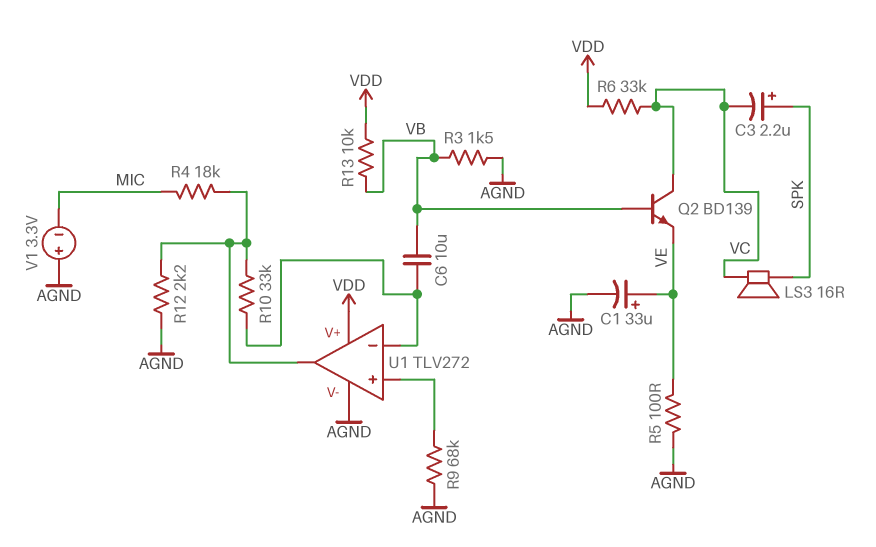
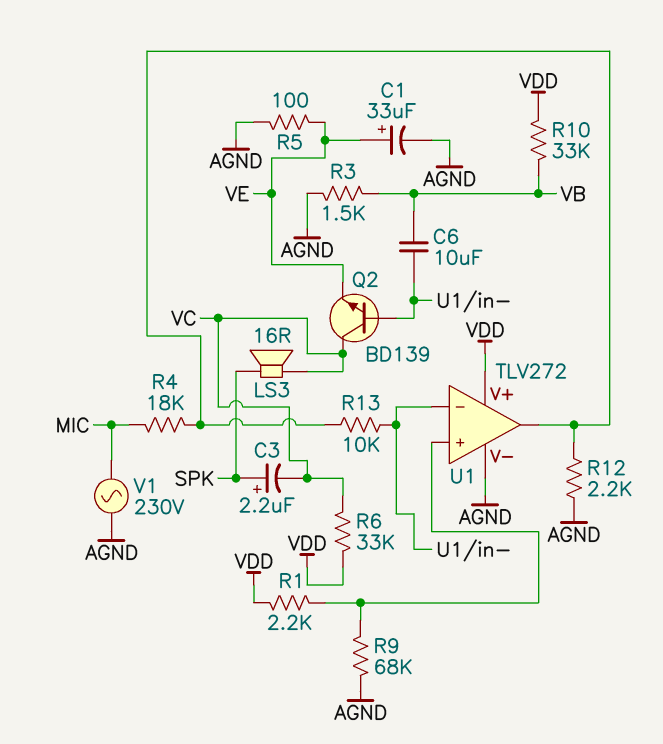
Q2: NPN BD139 (B VB, C VC, E VE) -> NPN BD139 (B U1/in-, C VC, E VE)
R1: none -> 2.2k (U1/in+, VDD)
R10: 33k (U1/in-, U1/out) -> 33k (VB, VDD)
R13: 10k (VB, VDD) -> 10k (U1/in-, U1/out)
V1: 3.3V (plus AGND, minus MIC) -> AC 230V (AGND, MIC)

